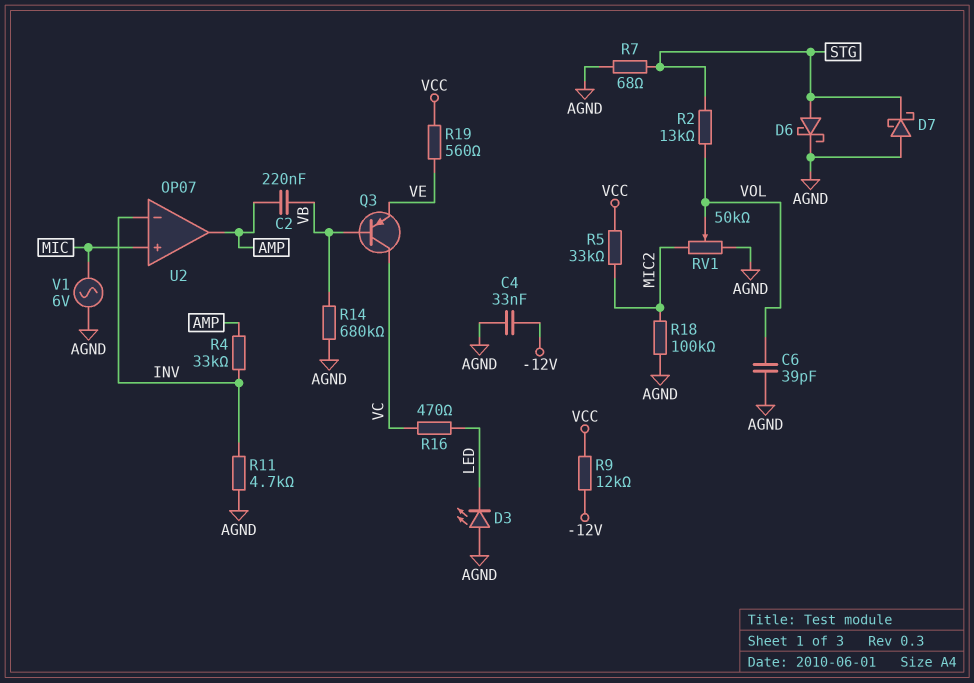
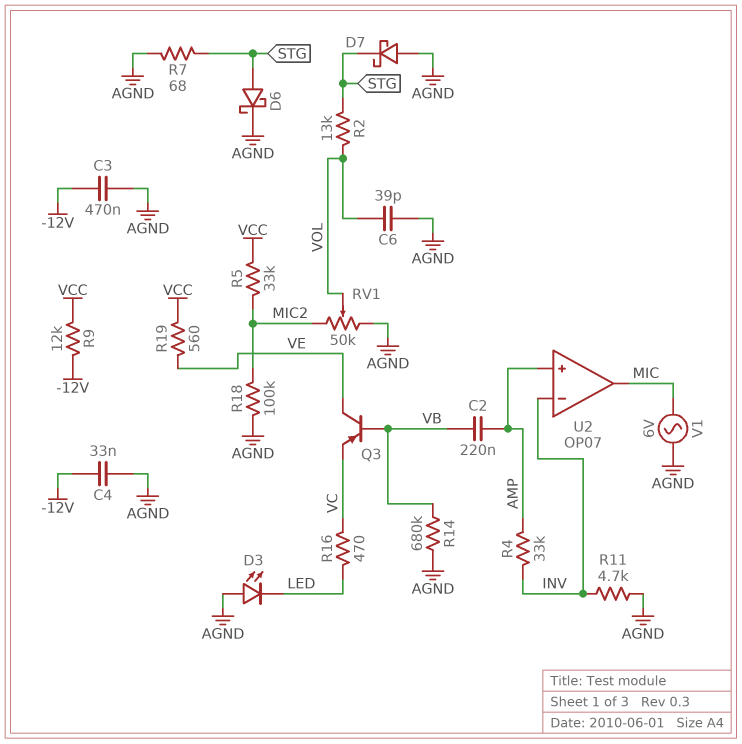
C3: none -> 470nF (-12V, AGND)
Q3: PNP (B VB, C VC, E VE) -> PNP (B VB, C VE, E VC)
U2 pin in+: MIC -> AMP
U2 pin out: AMP -> MIC

